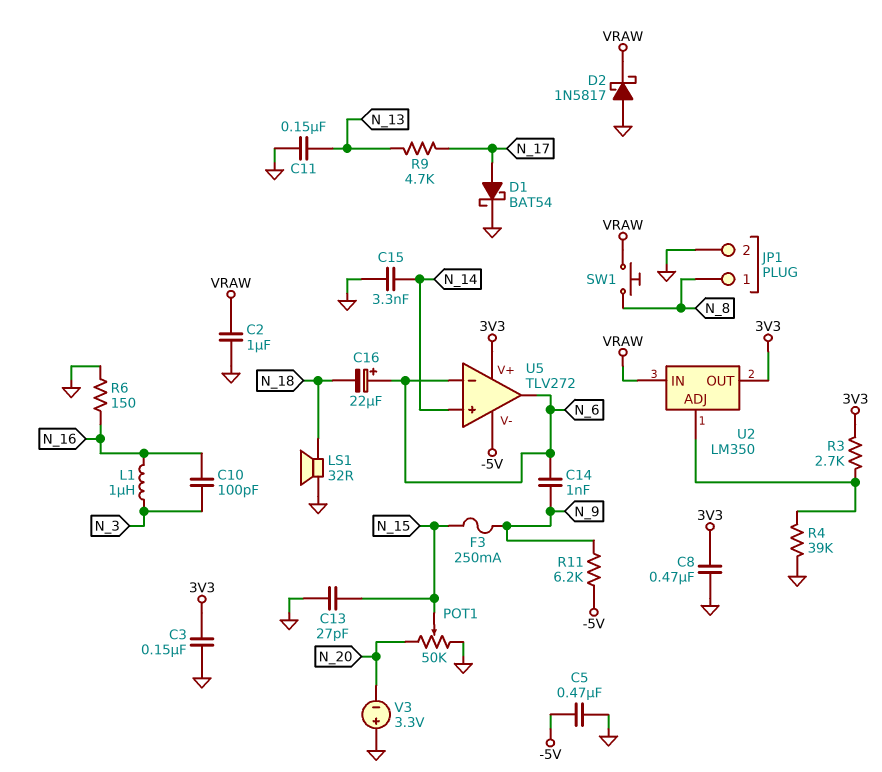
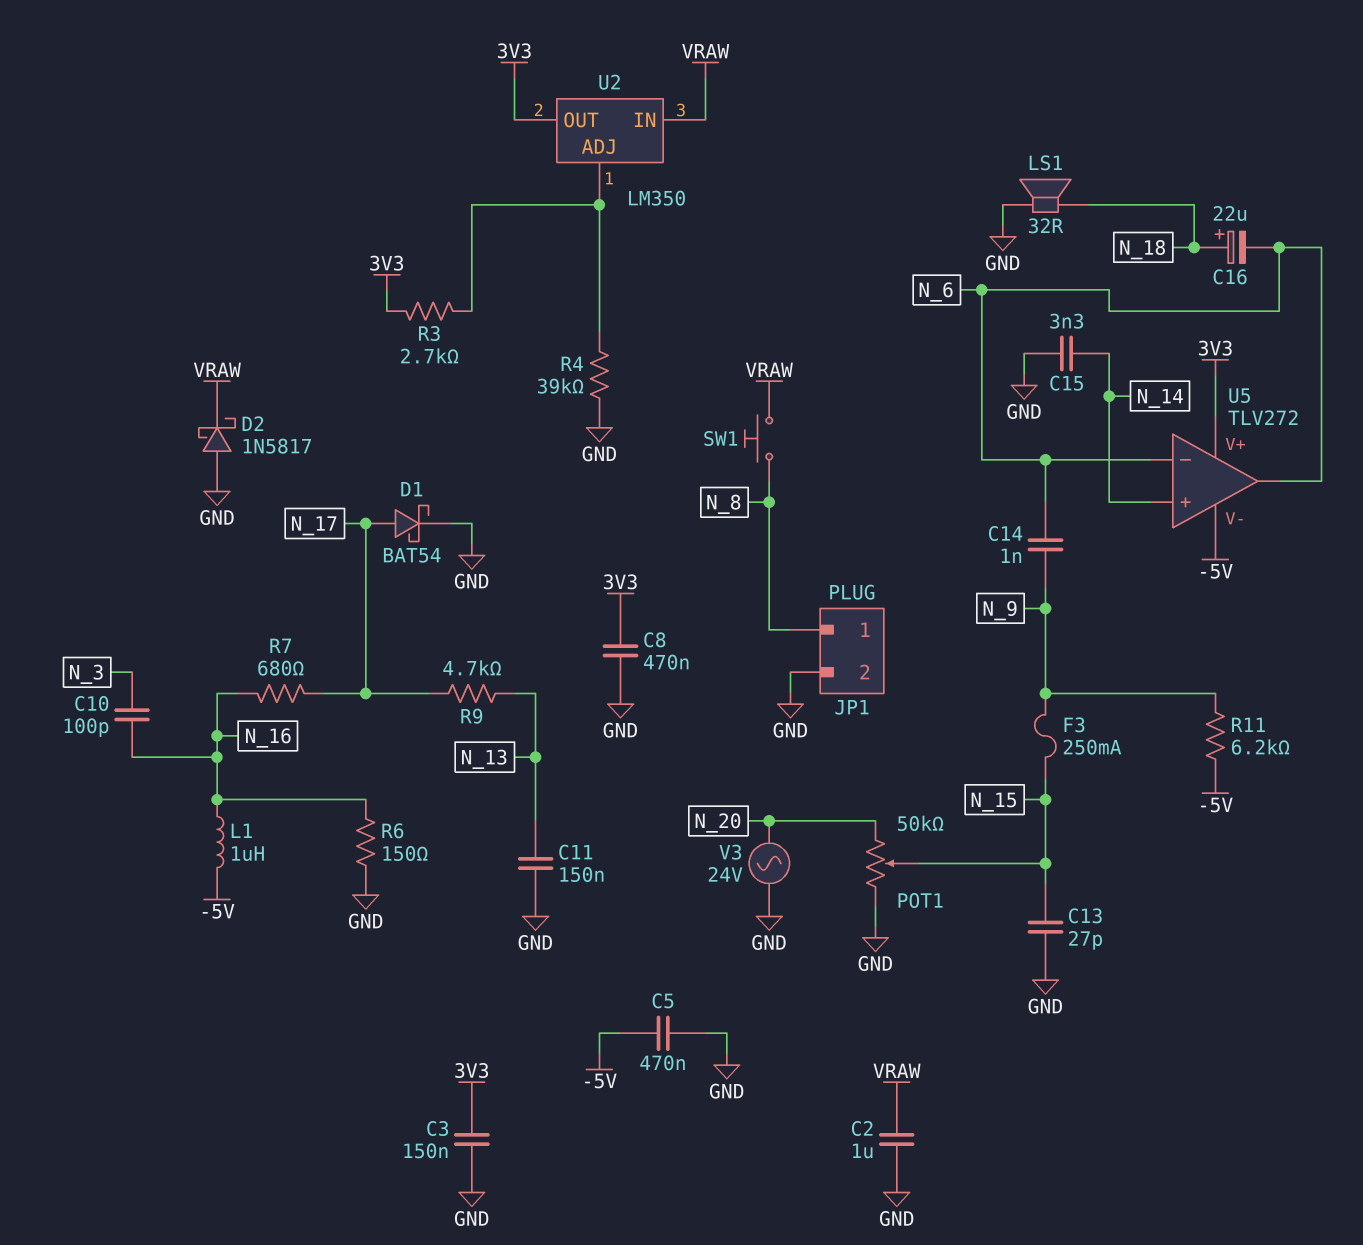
C16: 22uF (plus N_6, minus N_18) -> 22uF (plus N_18, minus N_6)
L1: 1uH (N_3, N_16) -> 1uH (-5V, N_16)
R7: none -> 680 (N_16, N_17)
V3: 3.3V (plus GND, minus N_20) -> AC 24V (GND, N_20)

